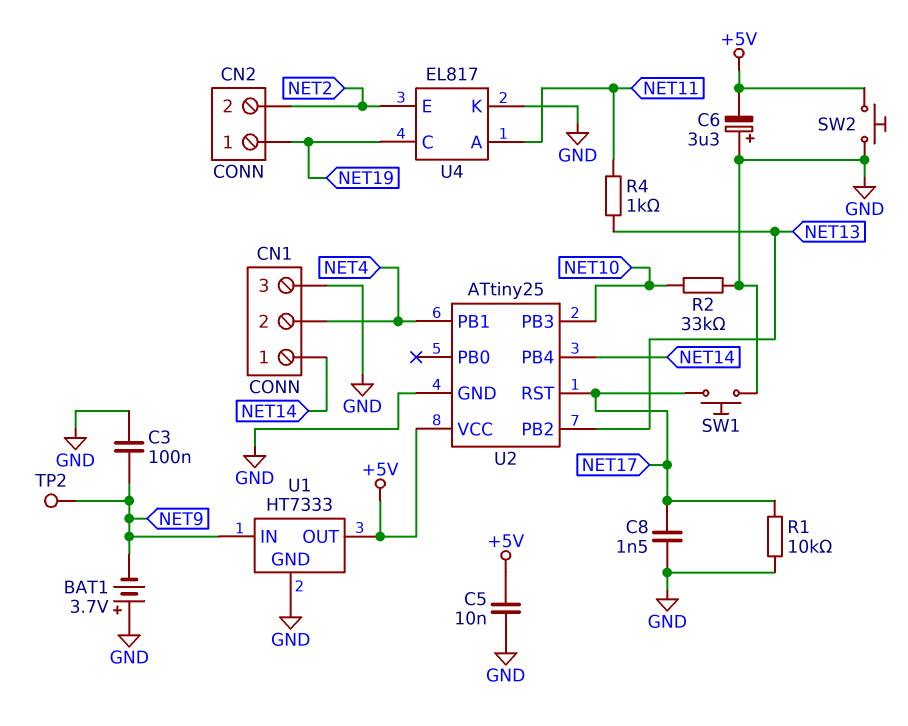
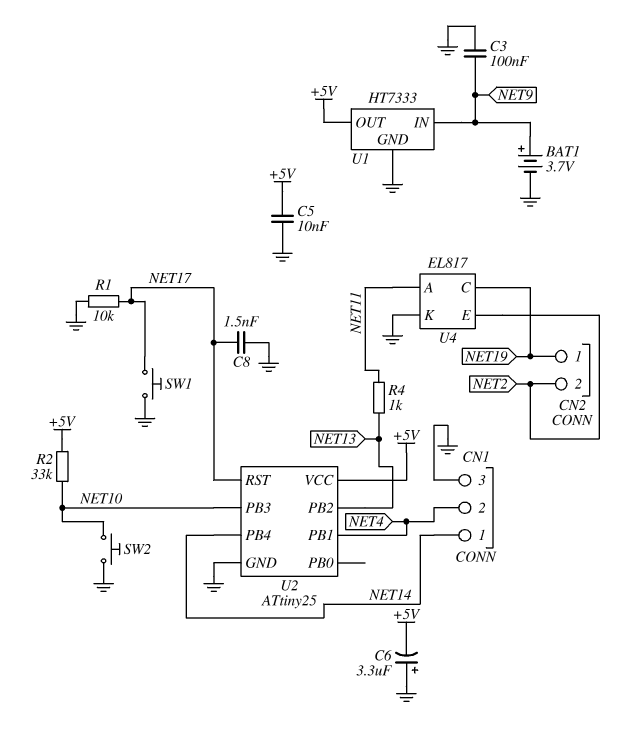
BAT1: 3.7V (plus GND, minus NET9) -> 3.7V (plus NET9, minus GND)
R2: 33k (GND, NET10) -> 33k (+5V, NET10)
SW2: button (+5V, GND) -> button (GND, NET10)
TP2: test point (NET9) -> none

